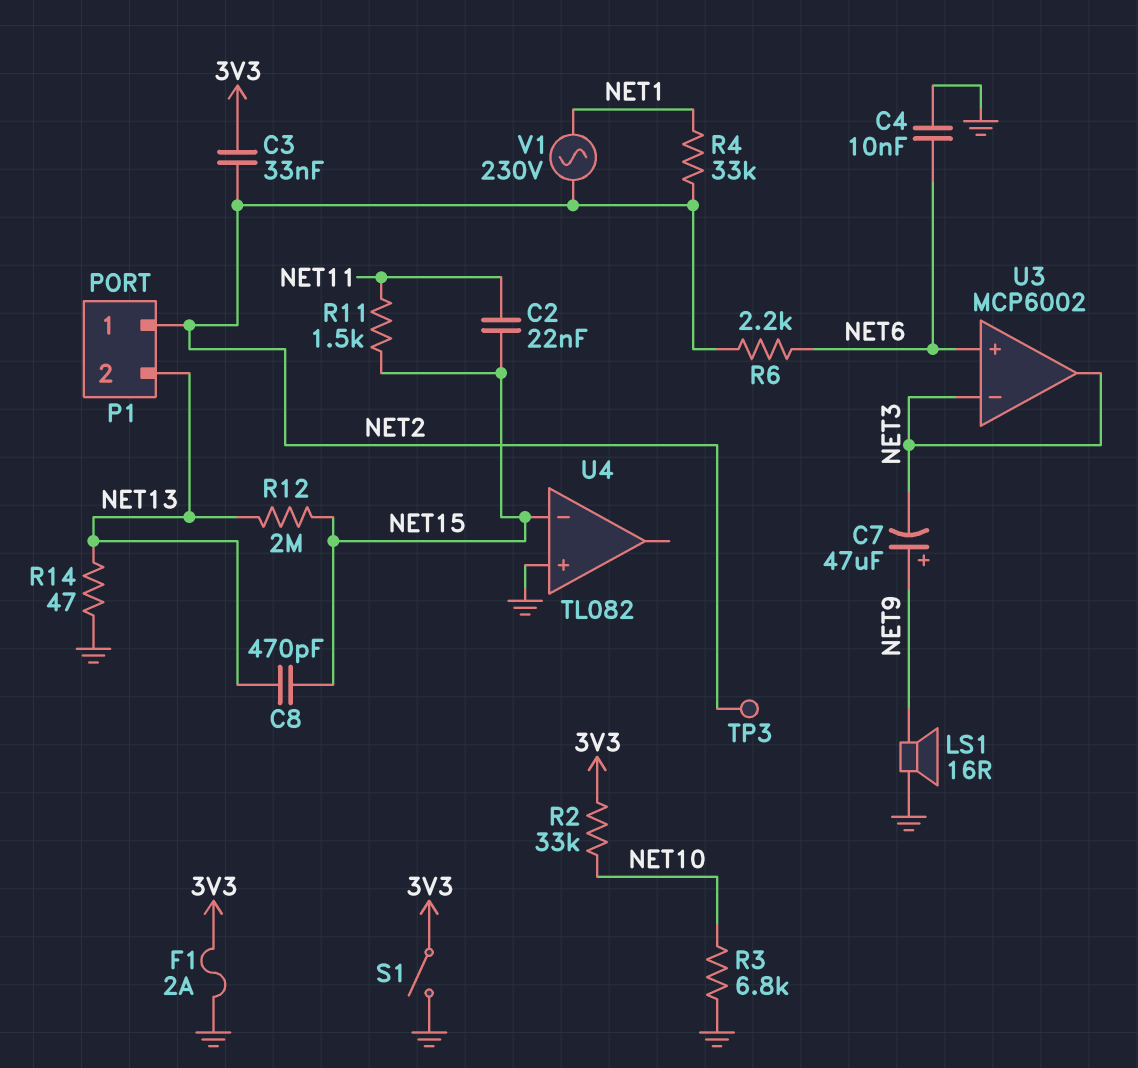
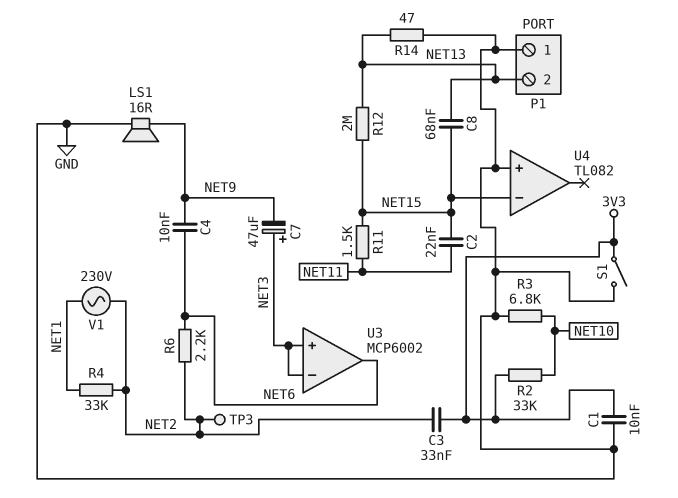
C1: none -> 10nF (3V3, GND)
C4: 10nF (GND, NET6) -> 10nF (NET6, NET9)
C7: 47uF (plus NET9, minus NET3) -> 47uF (plus NET3, minus NET9)
C8: 470pF (NET13, NET15) -> 68nF (NET13, NET15)
F1: 2A (3V3, GND) -> none
P1 pin 1: NET2 -> GND
U3 pin in+: NET6 -> NET3
U3 pin out: NET3 -> NET6

